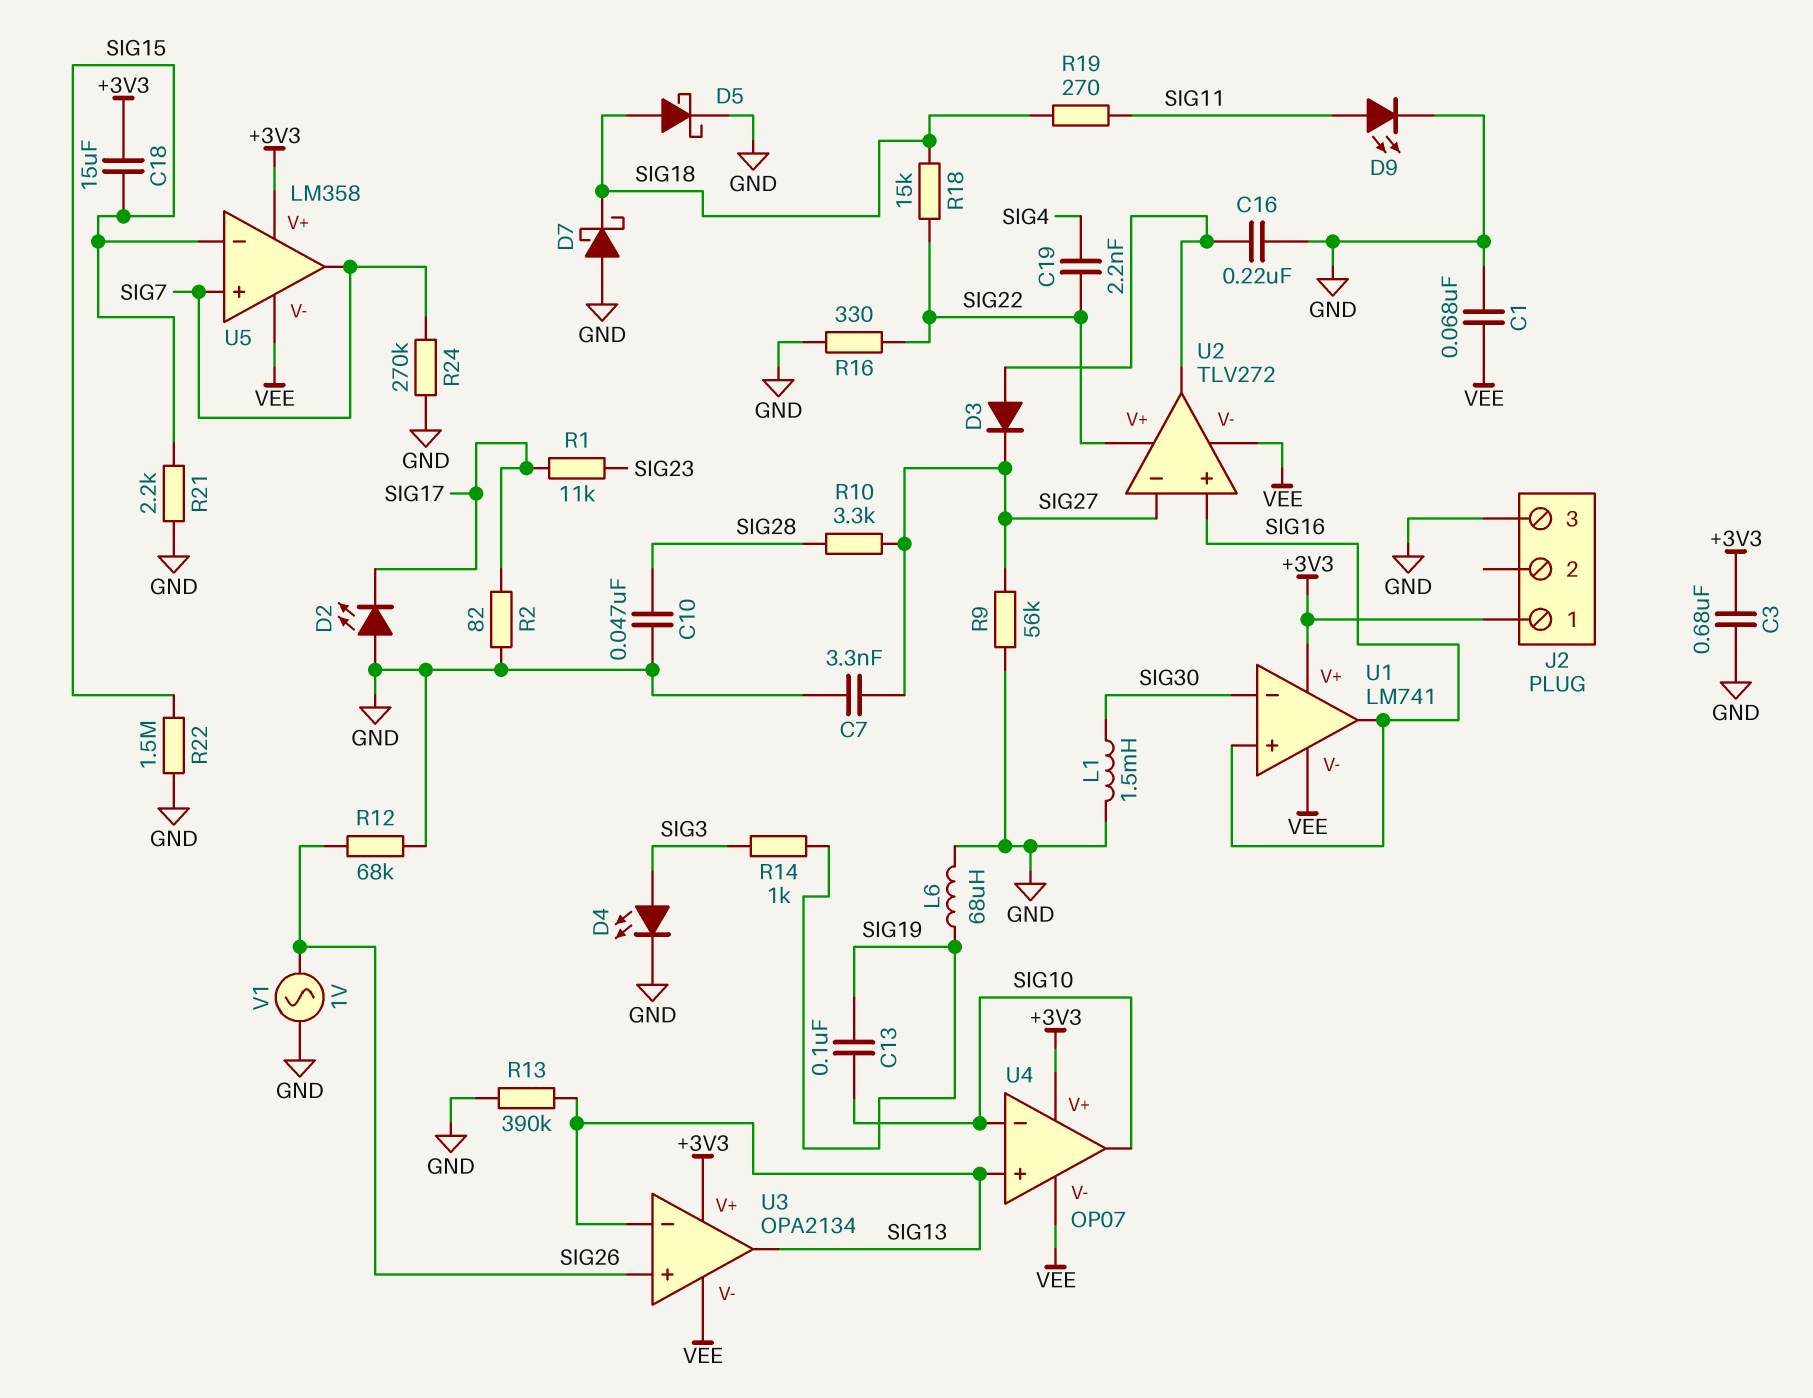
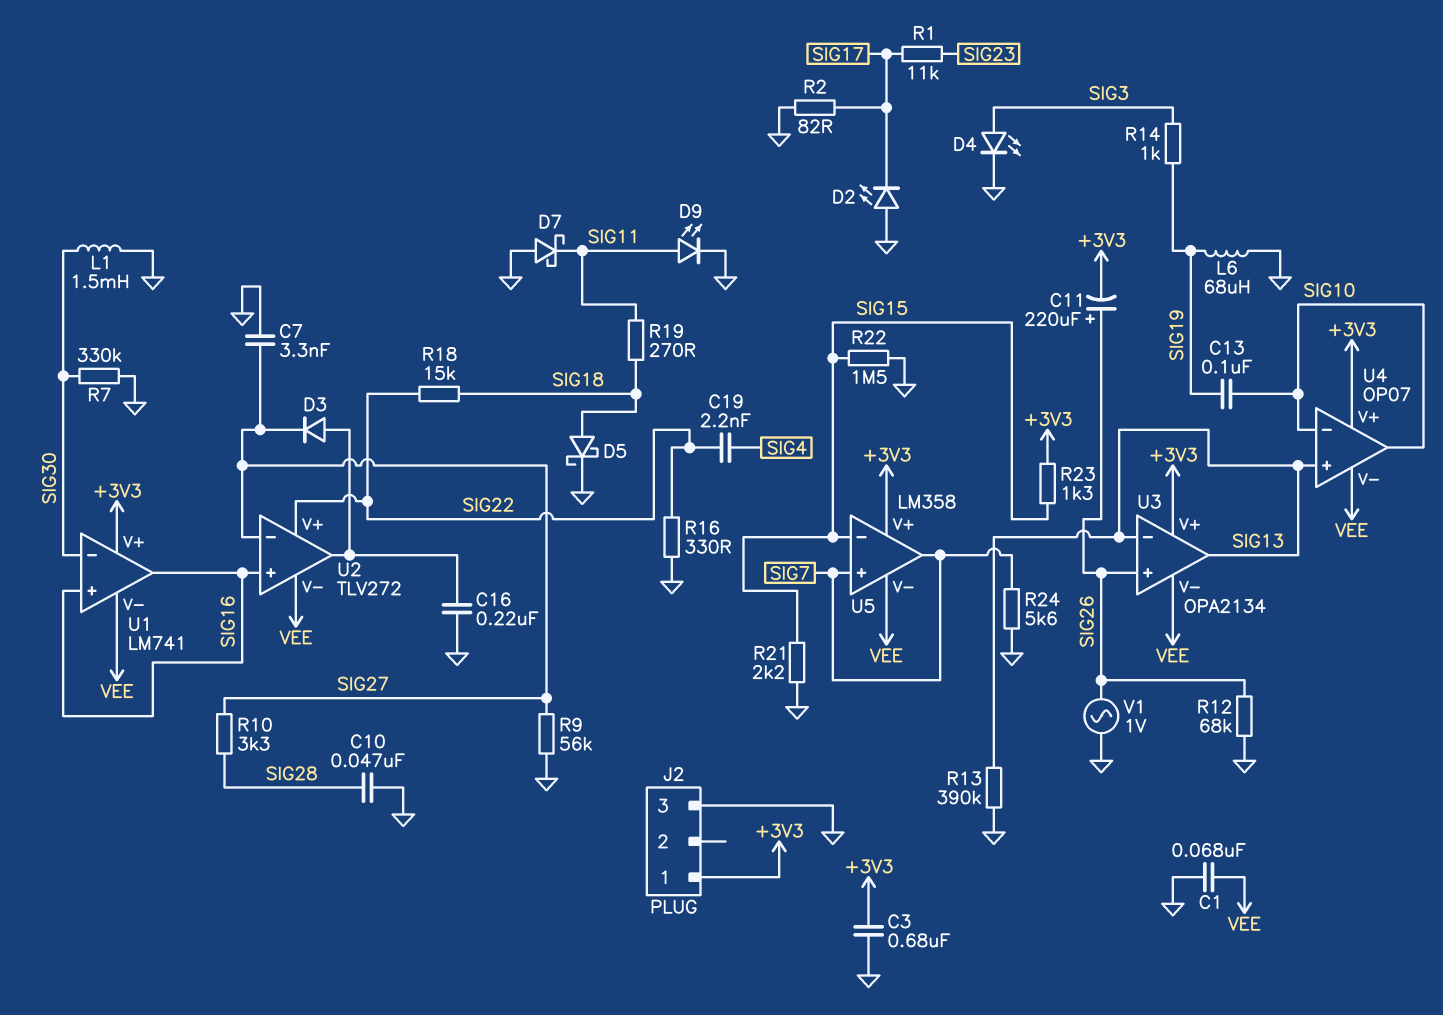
C11: none -> 220uF (plus SIG26, minus +3V3)
C18: 15uF (+3V3, SIG15) -> none
D7: schottky (A GND, K SIG18) -> schottky (A GND, K SIG11)
R7: none -> 330k (GND, SIG30)
R23: none -> 1.3k (+3V3, SIG15)
R24: 270k (GND, SIG7) -> 5.6k (GND, SIG7)

